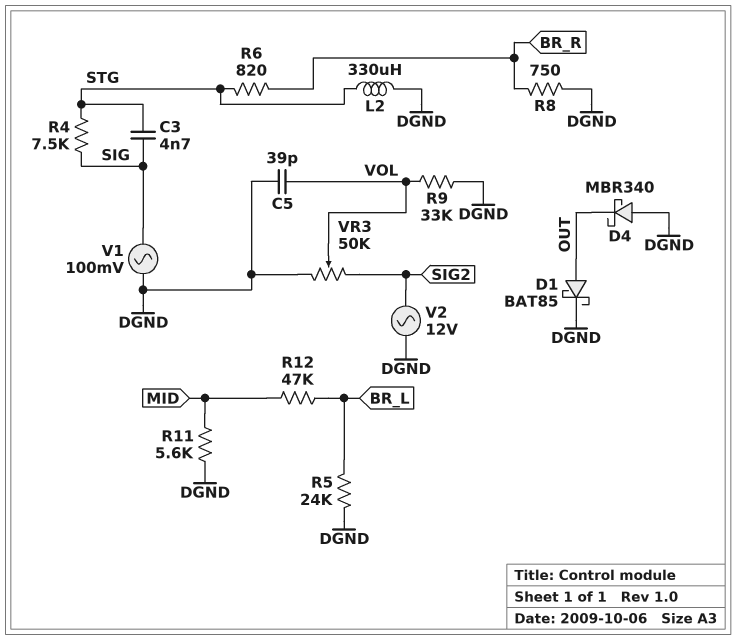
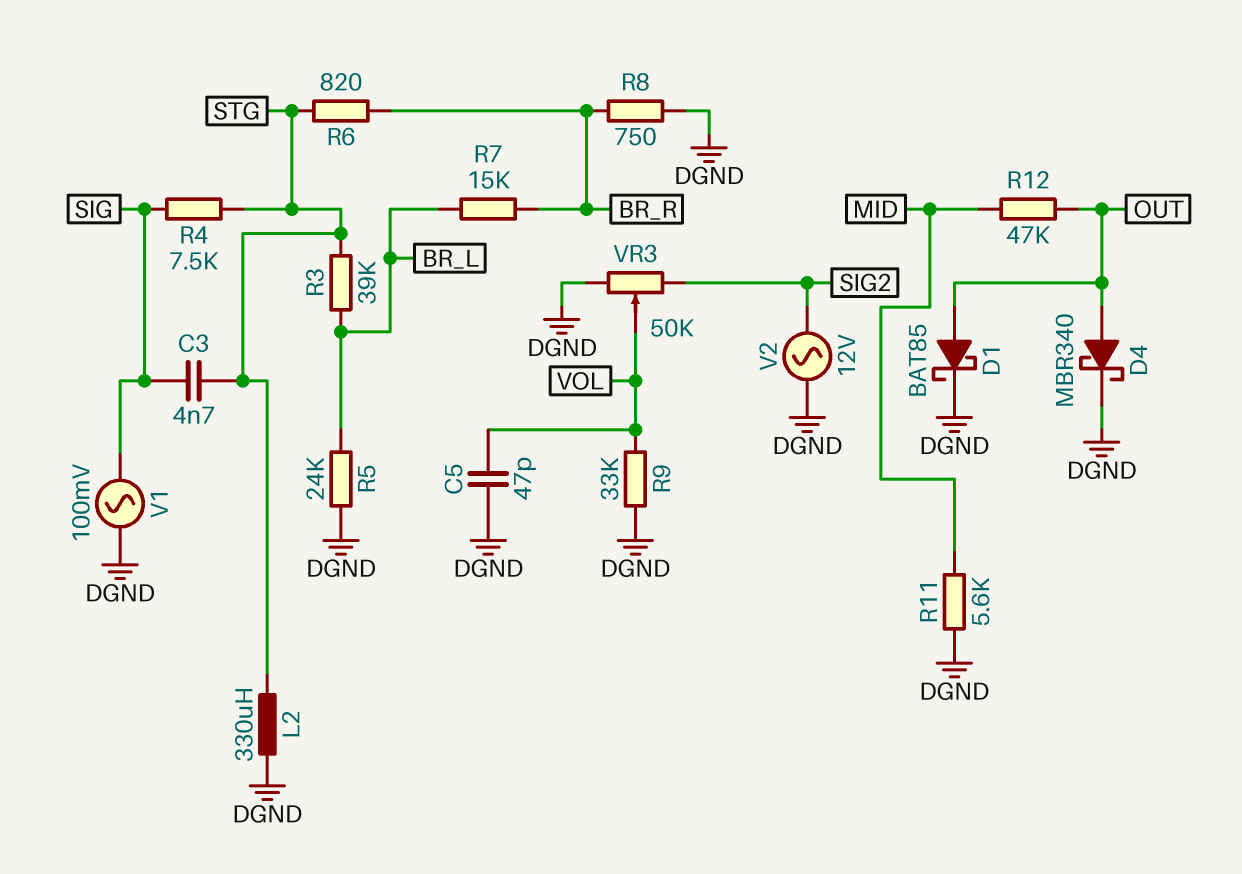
C5: 39pF (DGND, VOL) -> 47pF (DGND, VOL)
D4: schottky MBR340 (A DGND, K OUT) -> schottky MBR340 (A OUT, K DGND)
R3: none -> 39k (BR_L, STG)
R7: none -> 15k (BR_L, BR_R)
R12: 47k (BR_L, MID) -> 47k (MID, OUT)

